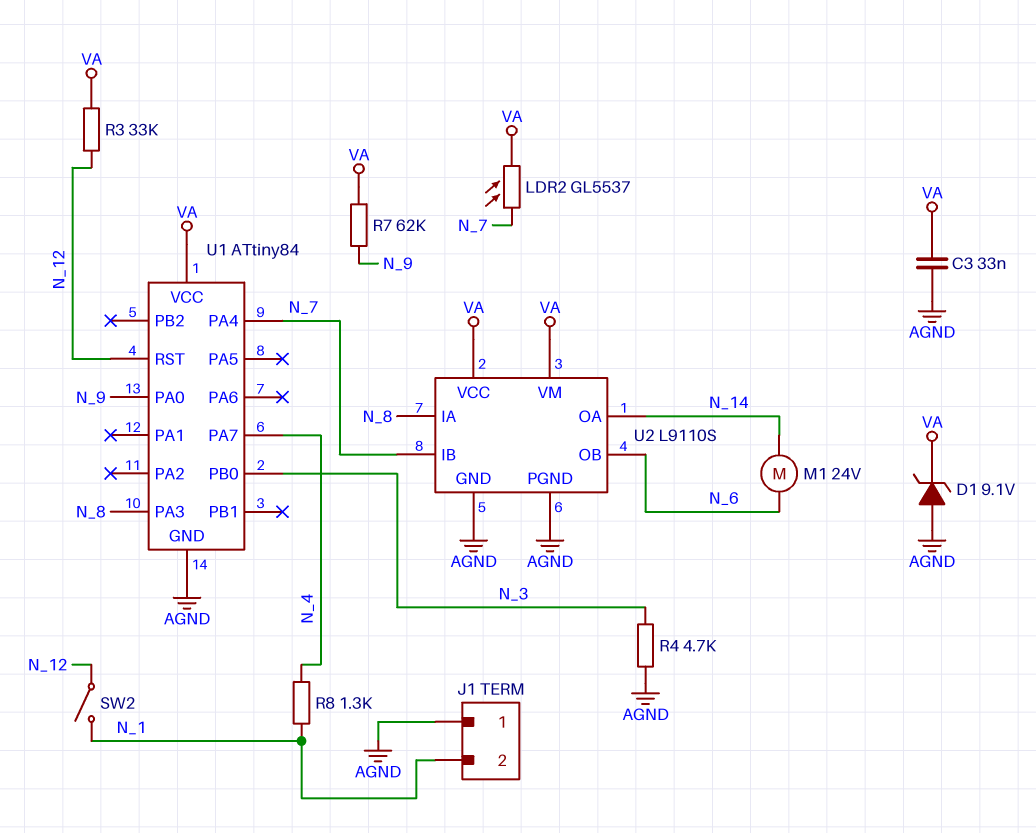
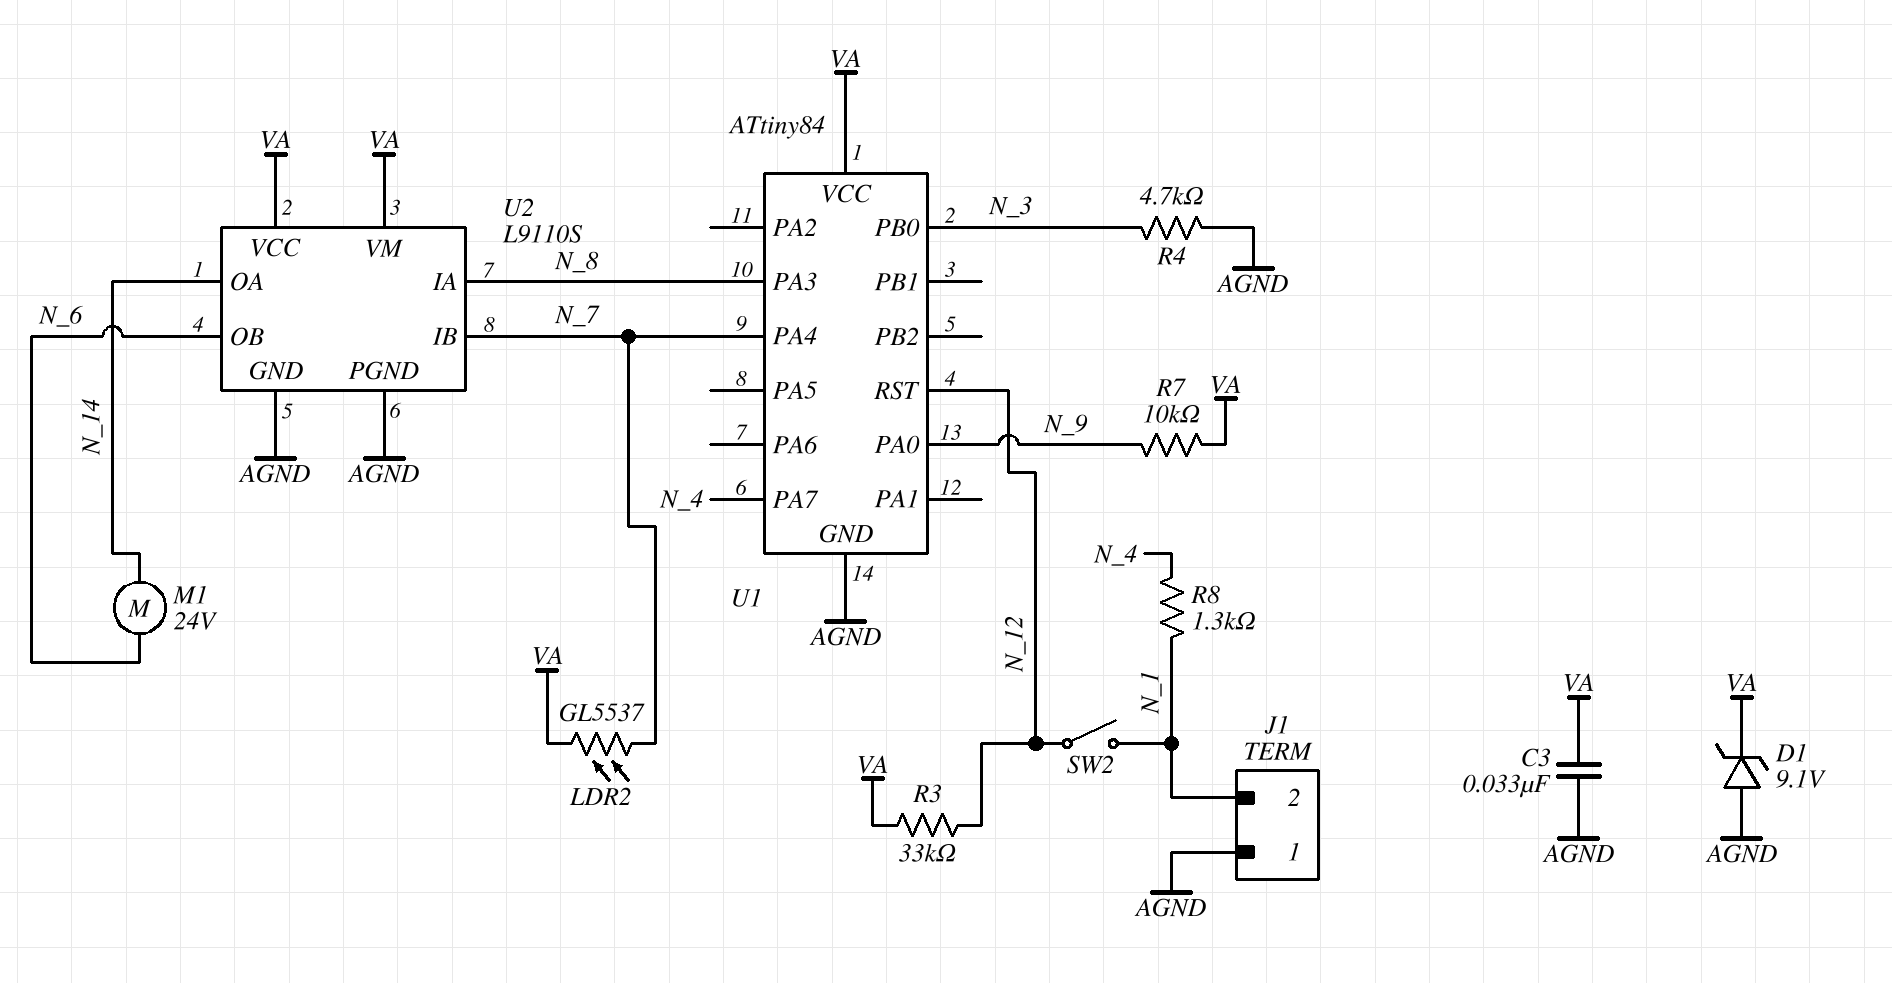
R7: 62k (N_9, VA) -> 10k (N_9, VA)

